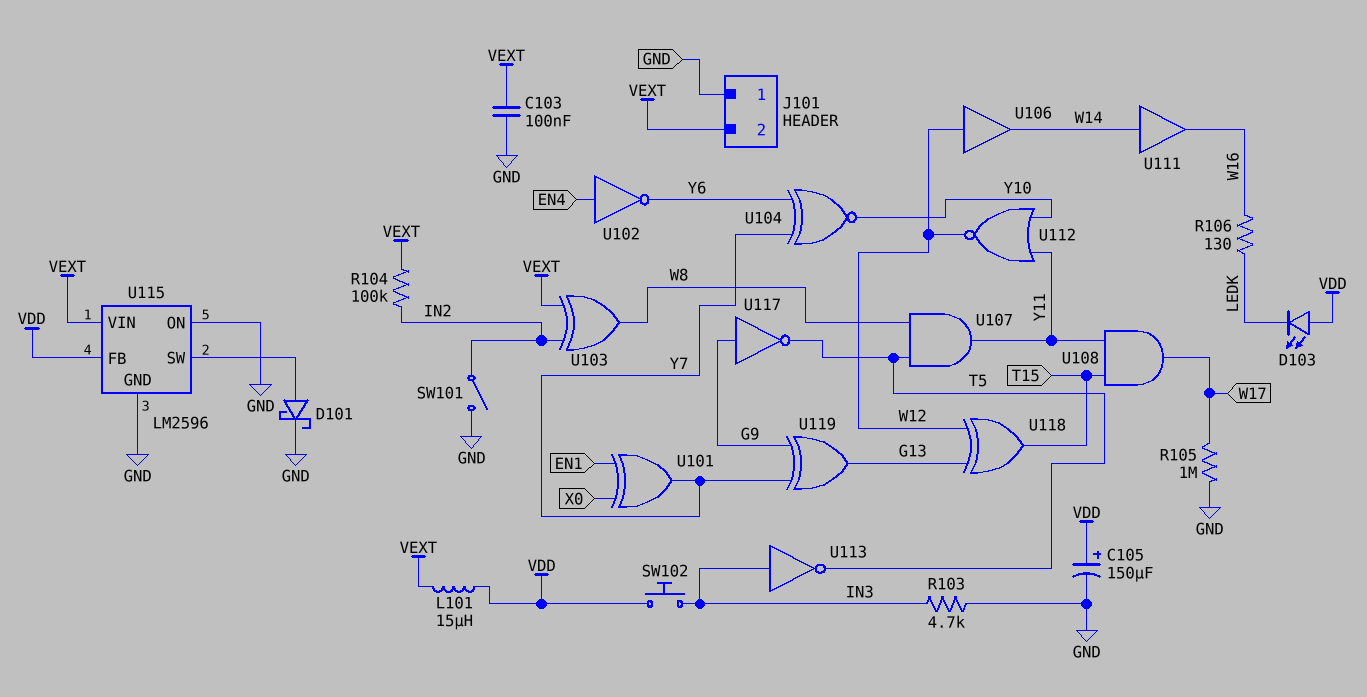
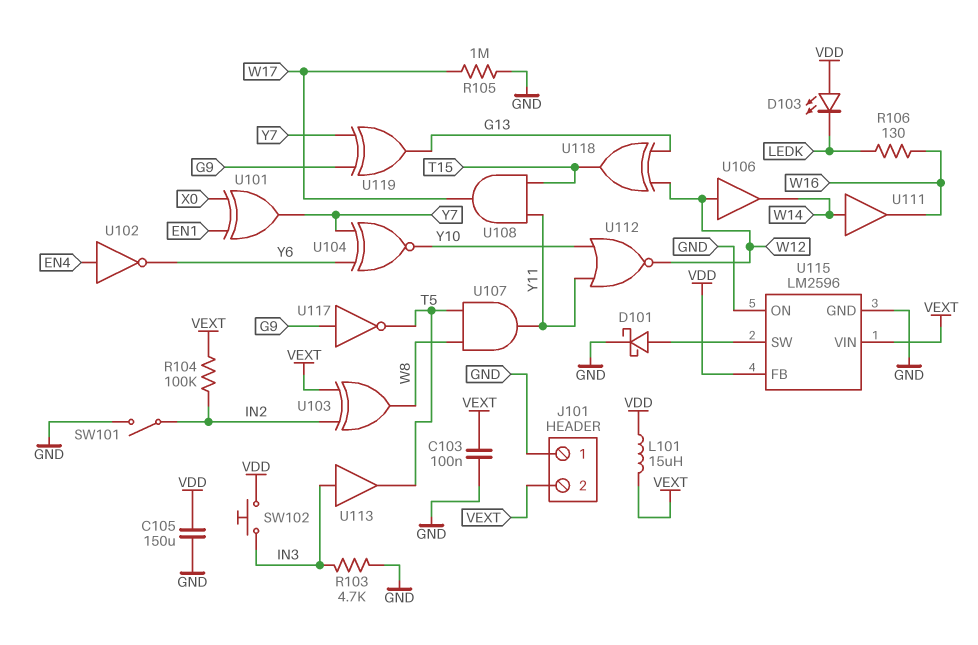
C105: 150uF (plus VDD, minus GND) -> 150uF (GND, VDD)
U113: NOT (in IN3, out T5) -> buffer (in IN3, out T5)

